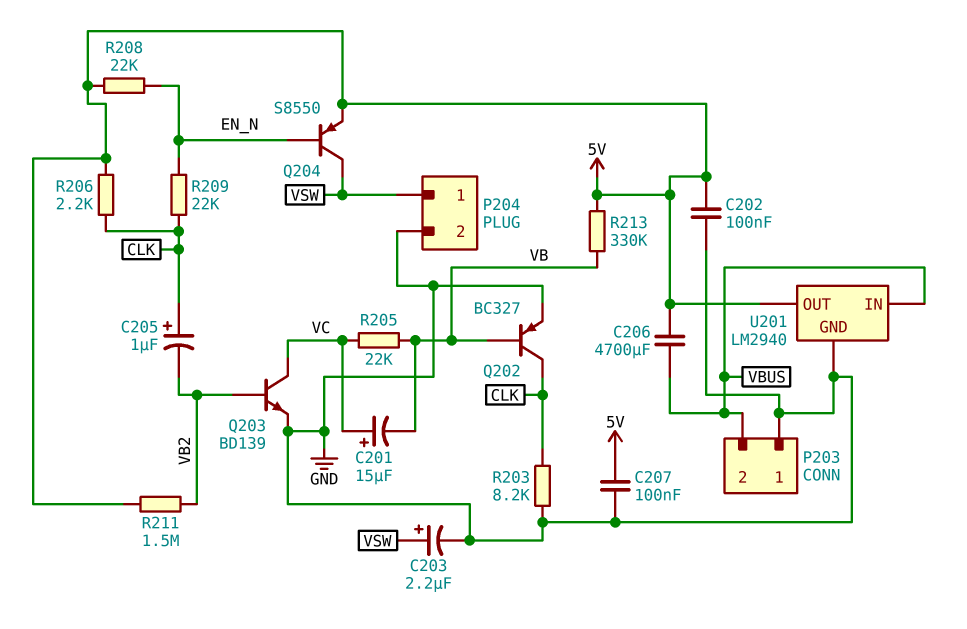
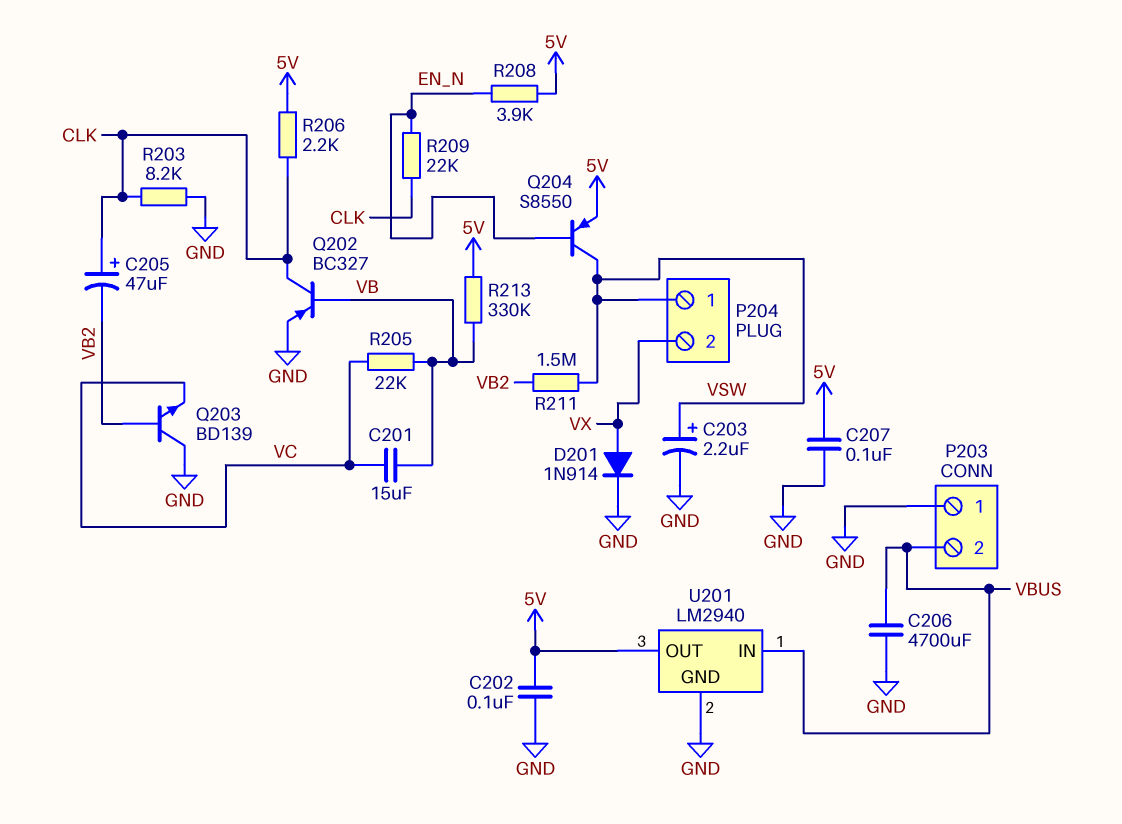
C201: 15uF (plus VC, minus VB) -> 15uF (VB, VC)
C205: 1uF (plus CLK, minus VB2) -> 47uF (plus CLK, minus VB2)
C206: 4700uF (5V, VBUS) -> 4700uF (GND, VBUS)
D201: none -> diode 1N914 (A VX, K GND)
P204 pin 2: GND -> VX
Q203: NPN BD139 (B VB2, C VC, E GND) -> NPN BD139 (B VB2, C GND, E VC)
R208: 22k (5V, EN_N) -> 3.9k (5V, EN_N)
R211: 1.5M (5V, VB2) -> 1.5M (VB2, VSW)

